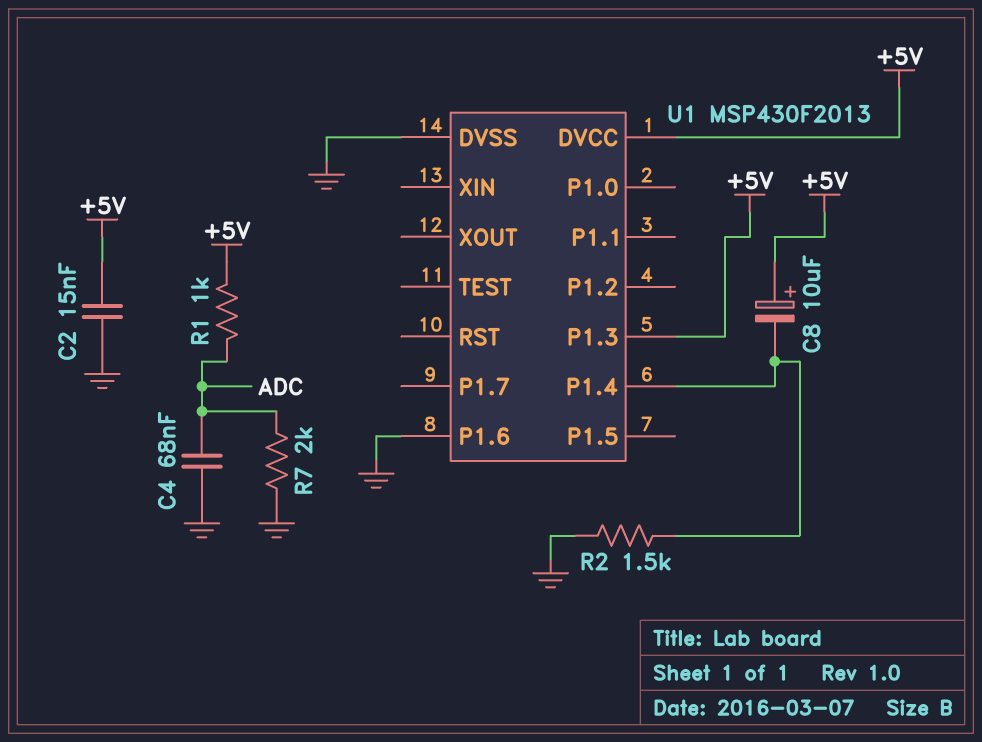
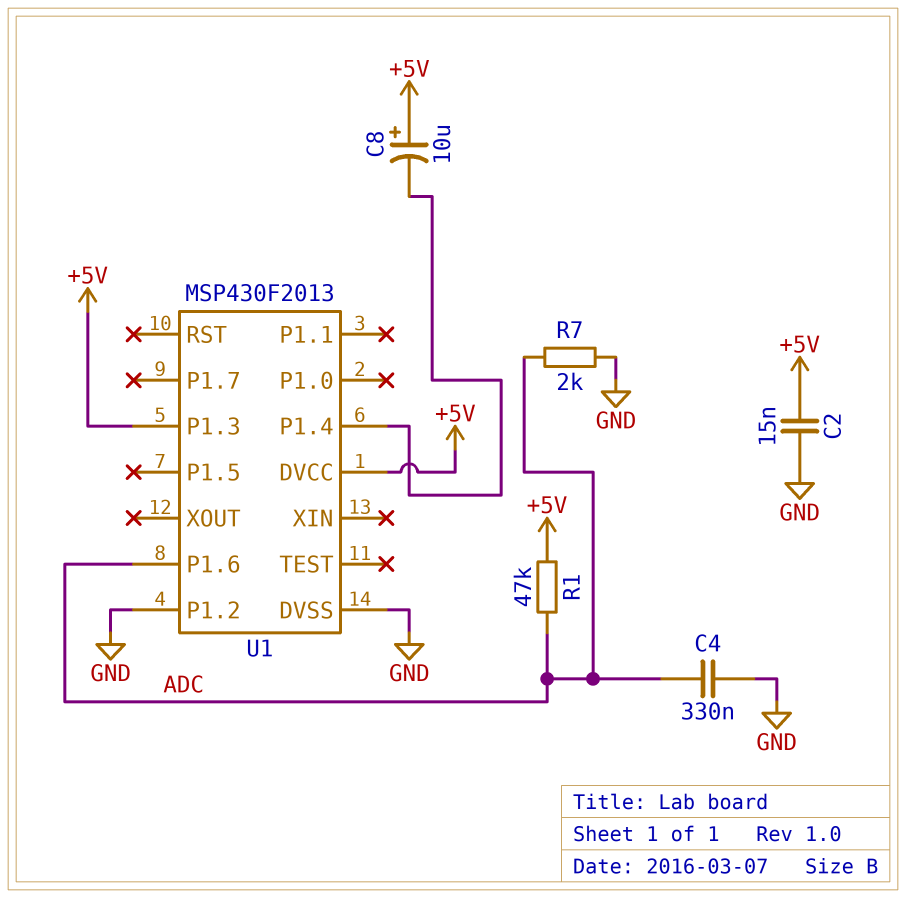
C4: 68nF (ADC, GND) -> 330nF (ADC, GND)
R1: 1k (+5V, ADC) -> 47k (+5V, ADC)
R2: 1.5k (GND, U1/P1.4) -> none
U1 pin P1.2: none -> GND
U1 pin P1.6: GND -> ADC

